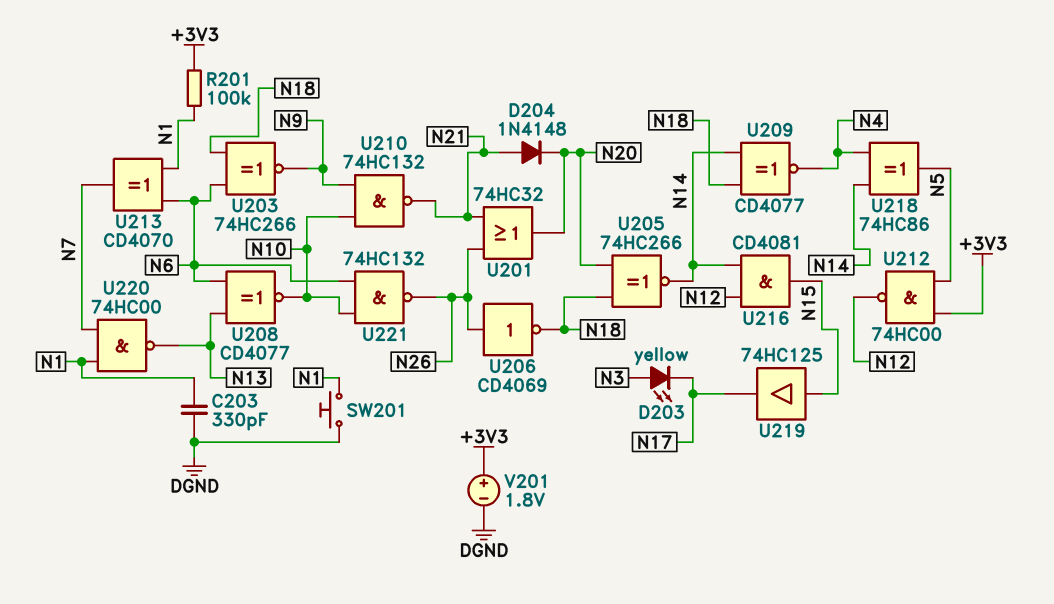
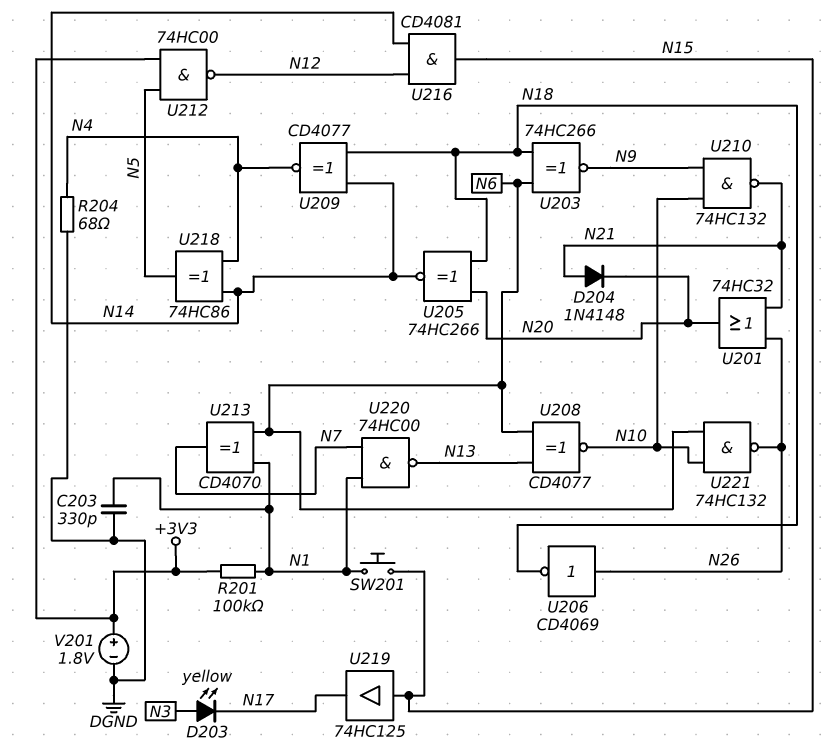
R204: none -> 68 (DGND, N4)
SW201: button (DGND, N1) -> button (N1, N15)

